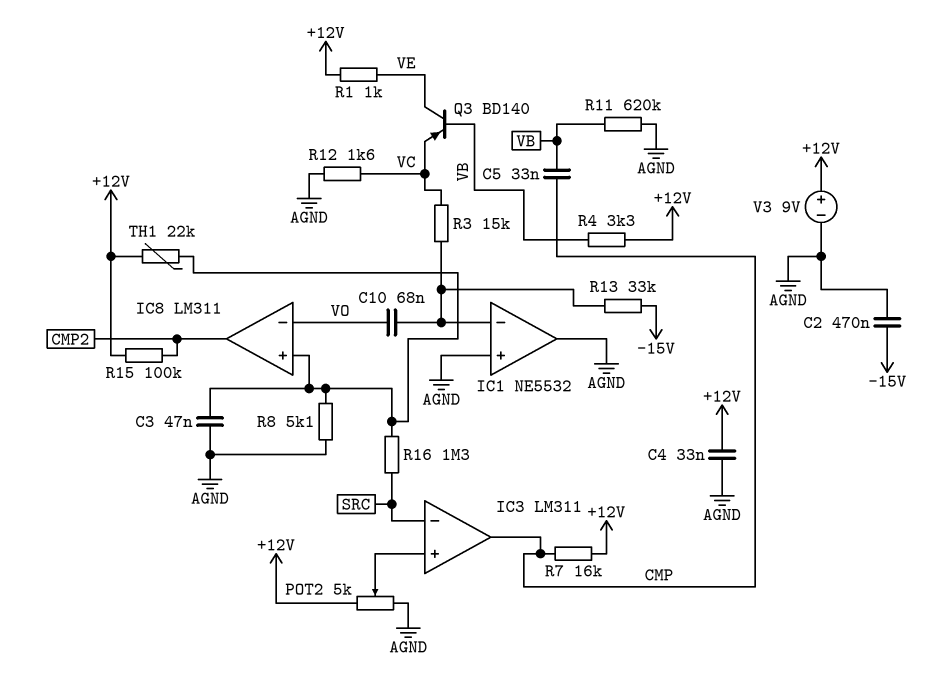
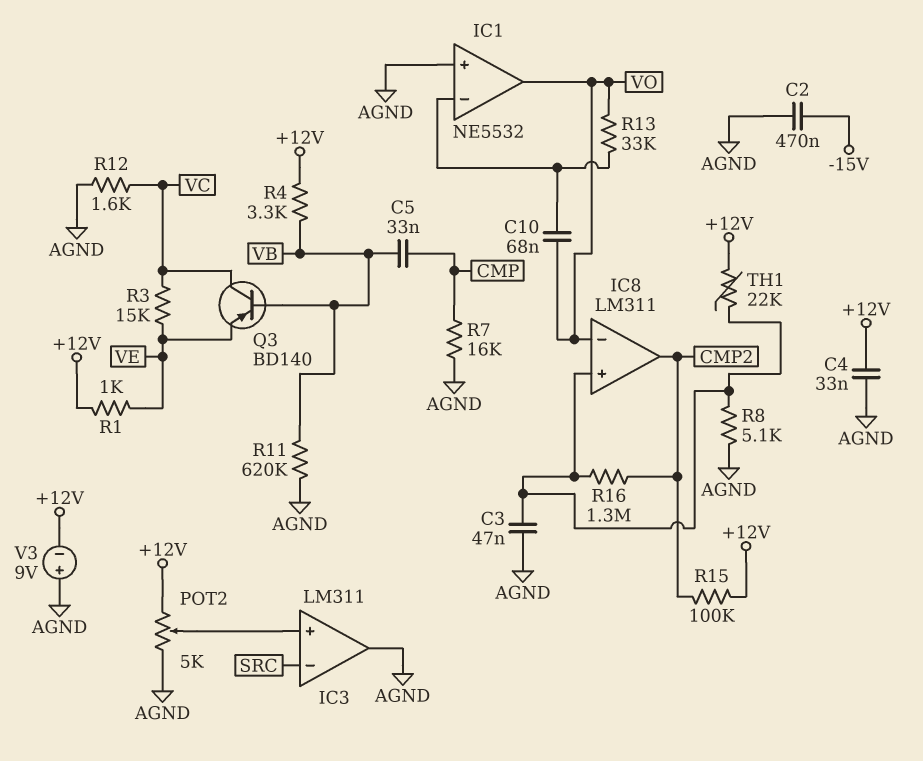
IC1 pin out: AGND -> VO
IC3 pin out: CMP -> AGND
Q3: PNP BD140 (B VB, C VE, E VC) -> PNP BD140 (B VB, C VC, E VE)
R3: 15k (IC1/in-, VC) -> 15k (VC, VE)
R7: 16k (+12V, CMP) -> 16k (AGND, CMP)
R13: 33k (-15V, IC1/in-) -> 33k (IC1/in-, VO)
R16: 1.3M (IC8/in+, SRC) -> 1.3M (CMP2, IC8/in+)
V3: 9V (plus +12V, minus AGND) -> 9V (plus AGND, minus +12V)

